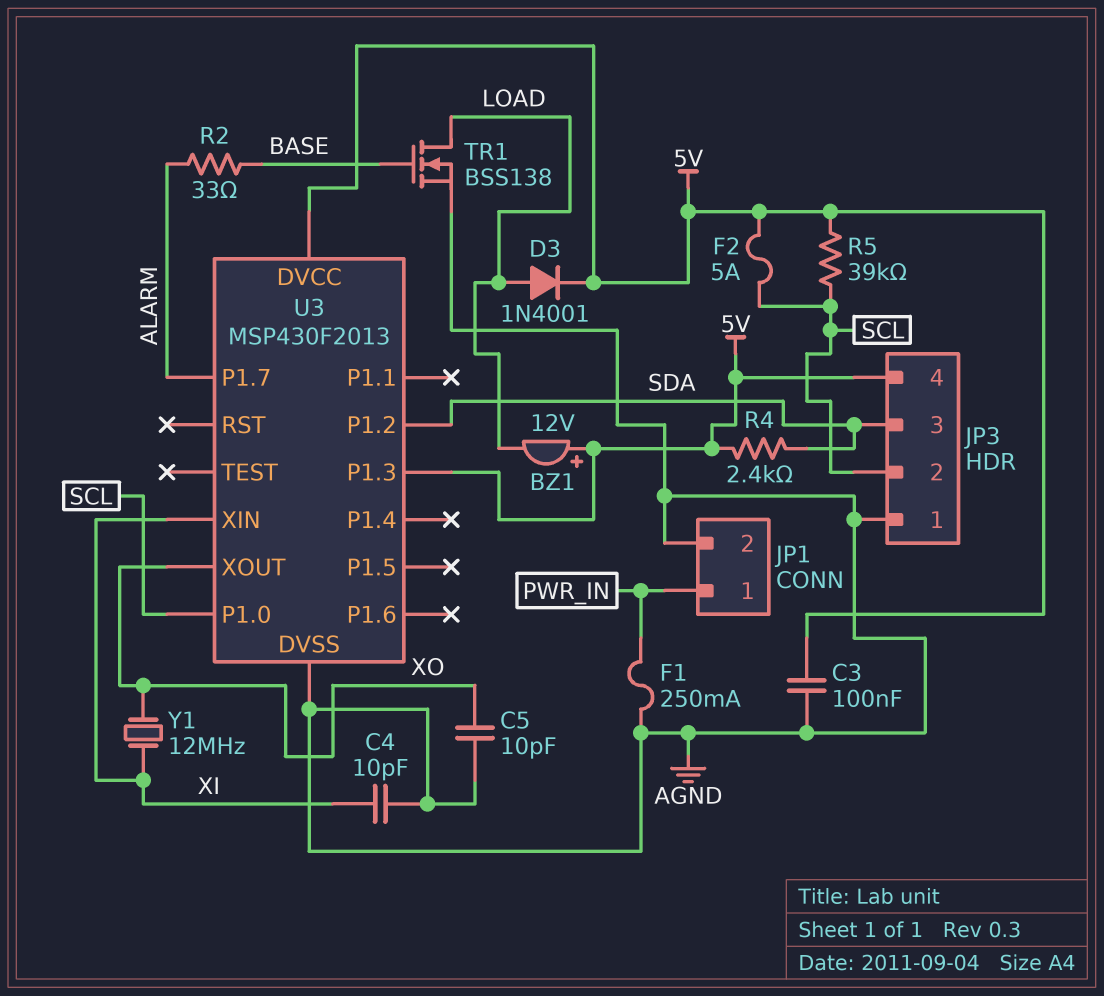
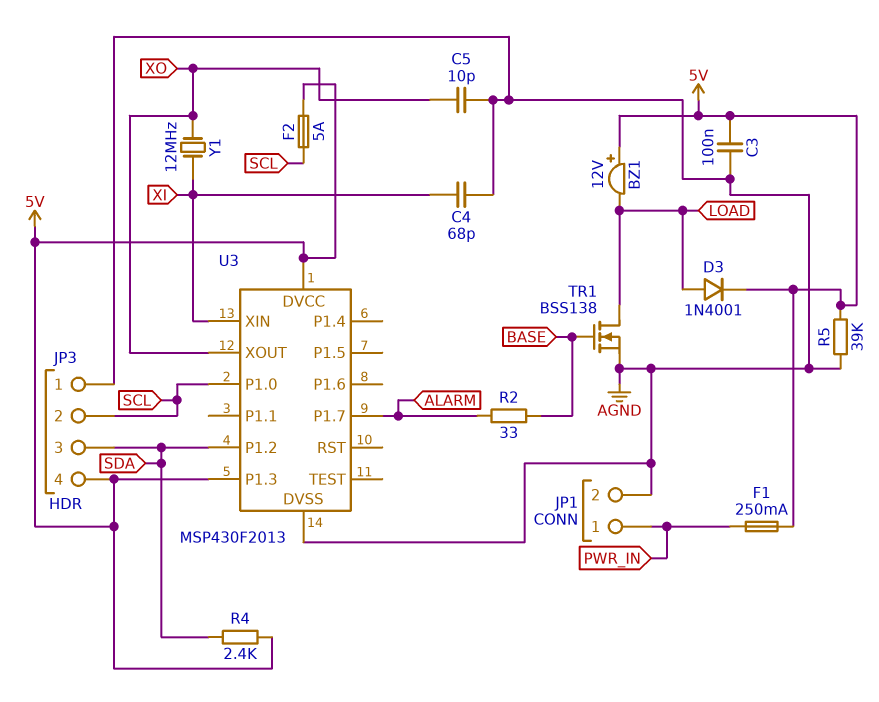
C4: 10pF (AGND, XI) -> 68pF (AGND, XI)
F1: 250mA (AGND, PWR_IN) -> 250mA (5V, PWR_IN)
R5: 39k (5V, SCL) -> 39k (5V, AGND)

